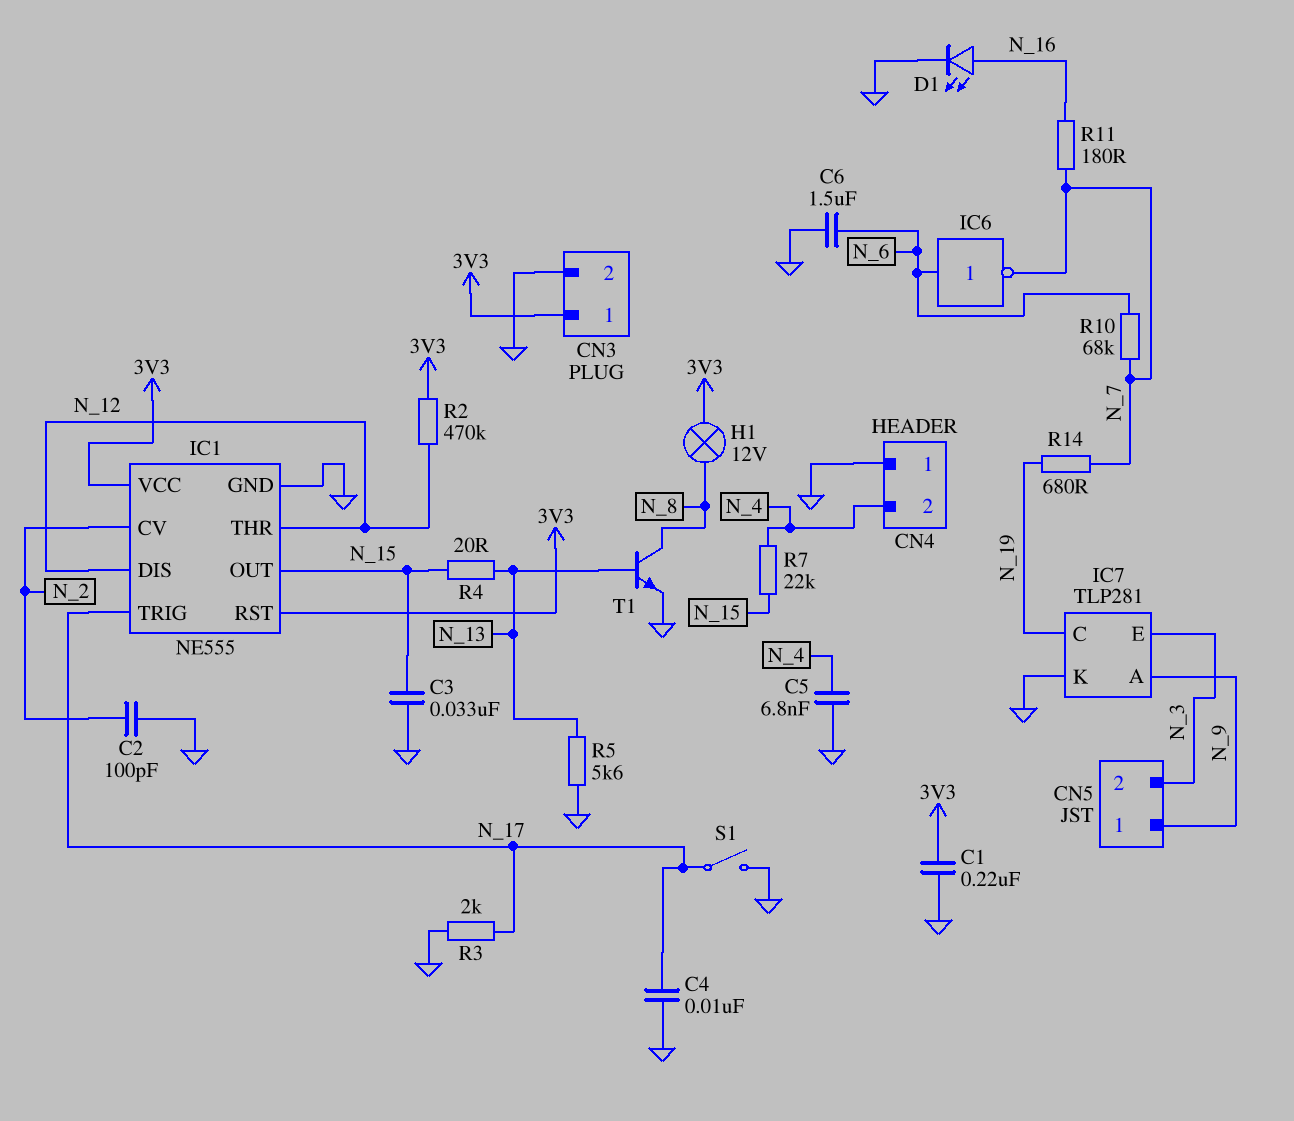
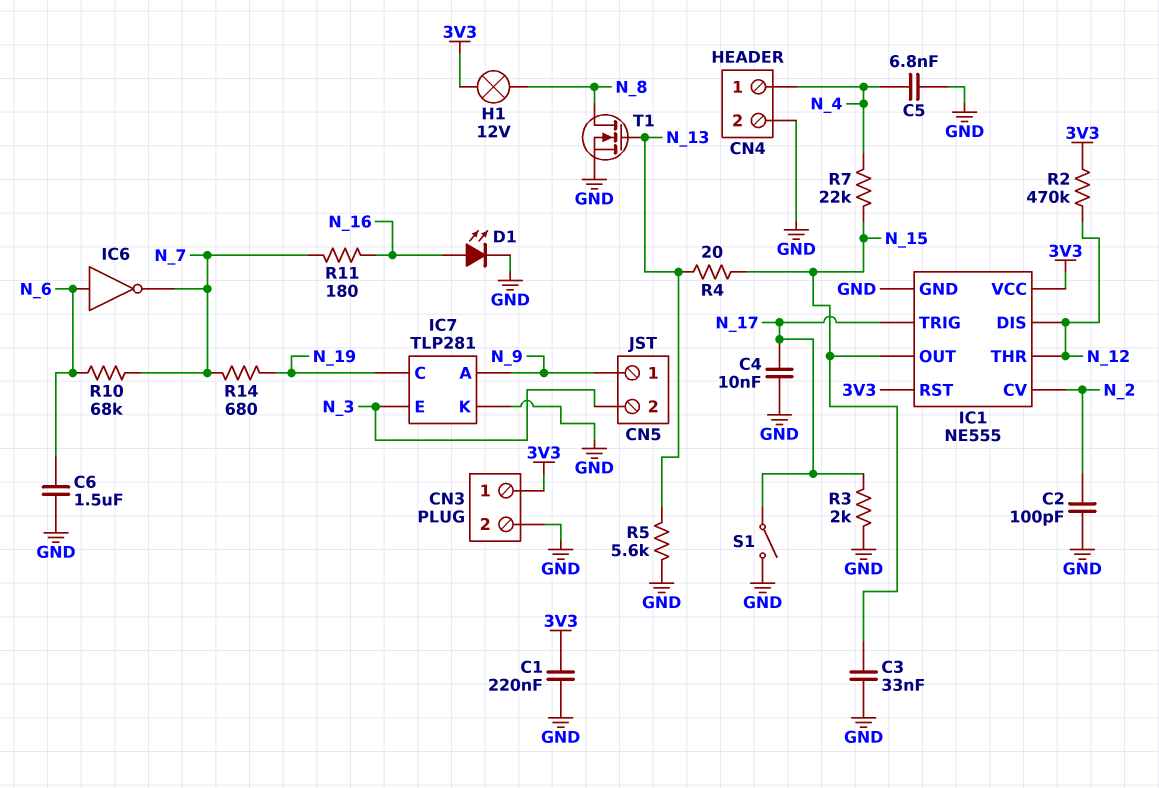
CN4 pin 1: GND -> N_4
CN4 pin 2: N_4 -> GND
T1: NPN (B N_13, C N_8, E GND) -> NMOS (G N_13, D N_8, S GND)

